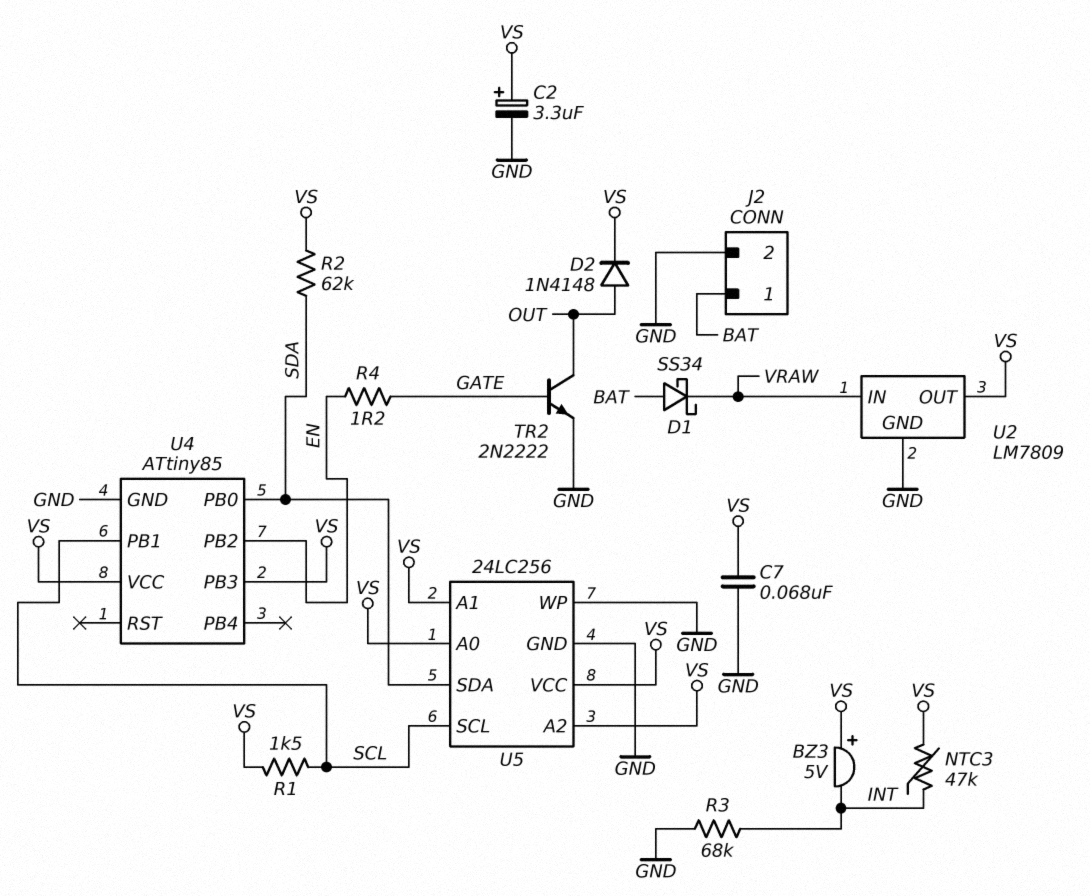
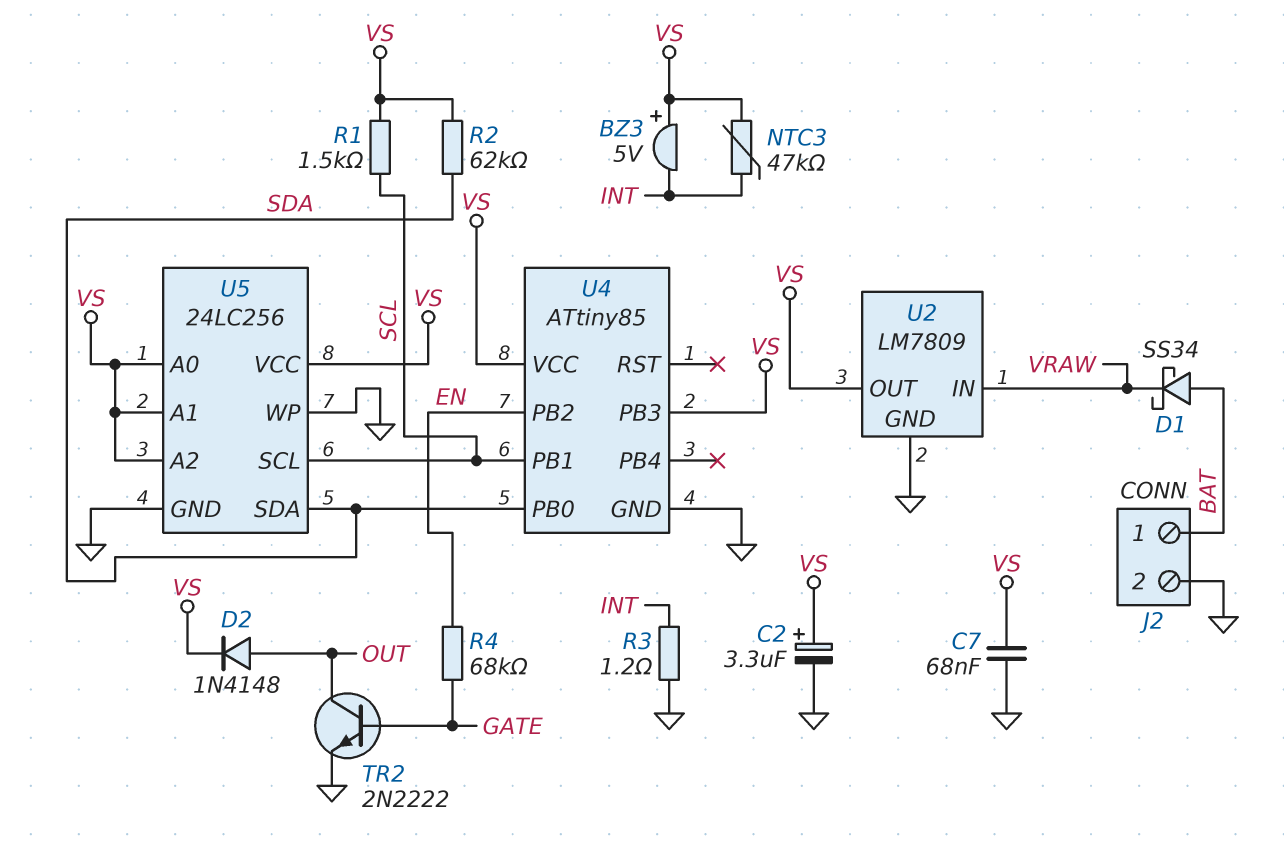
R3: 68k (GND, INT) -> 1.2 (GND, INT)
R4: 1.2 (EN, GATE) -> 68k (EN, GATE)

